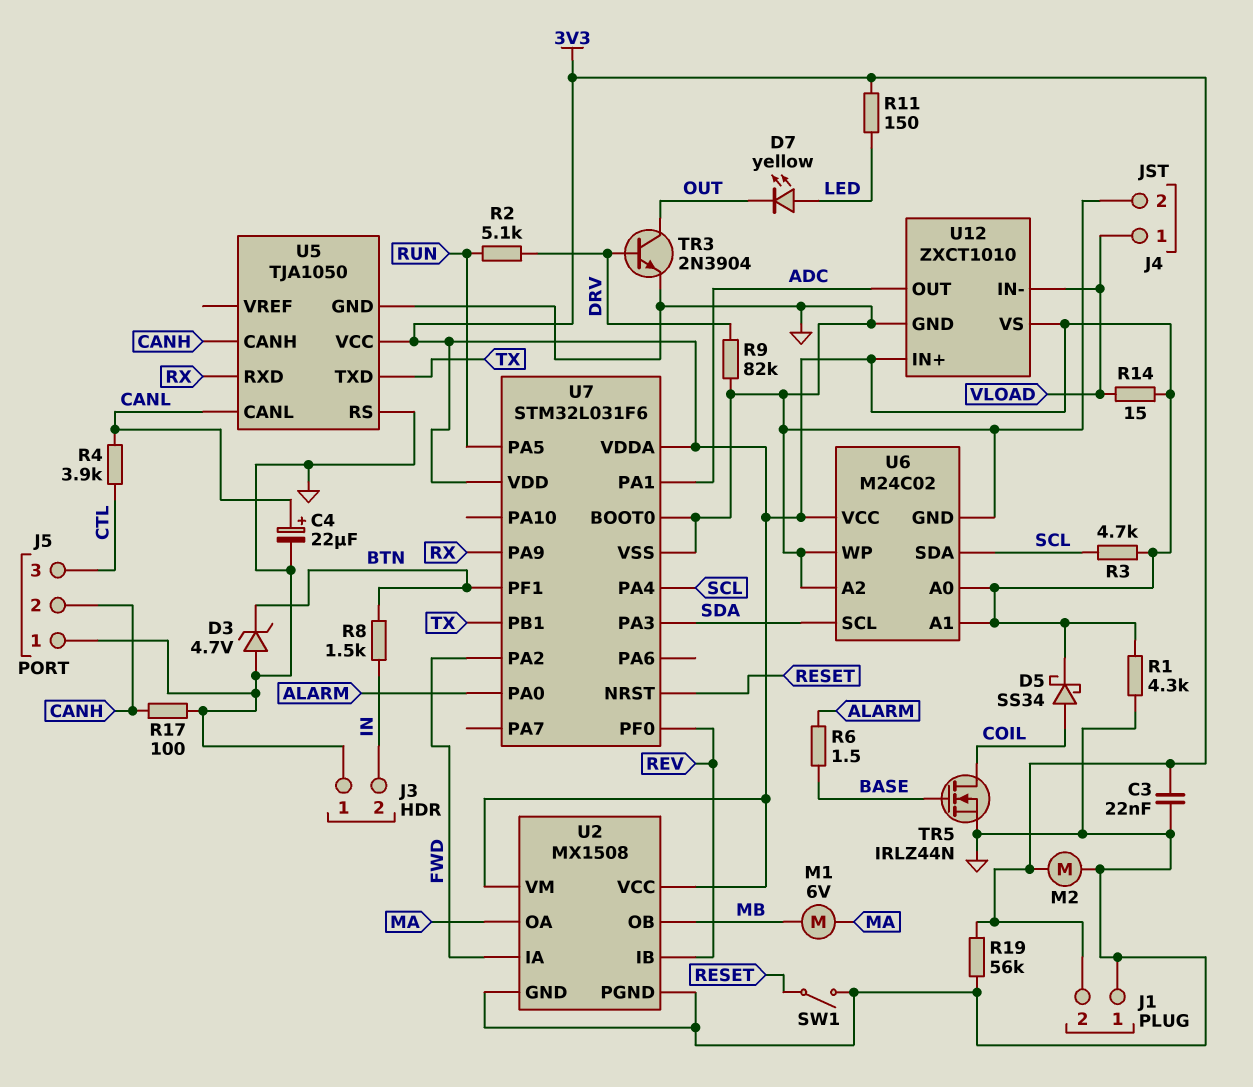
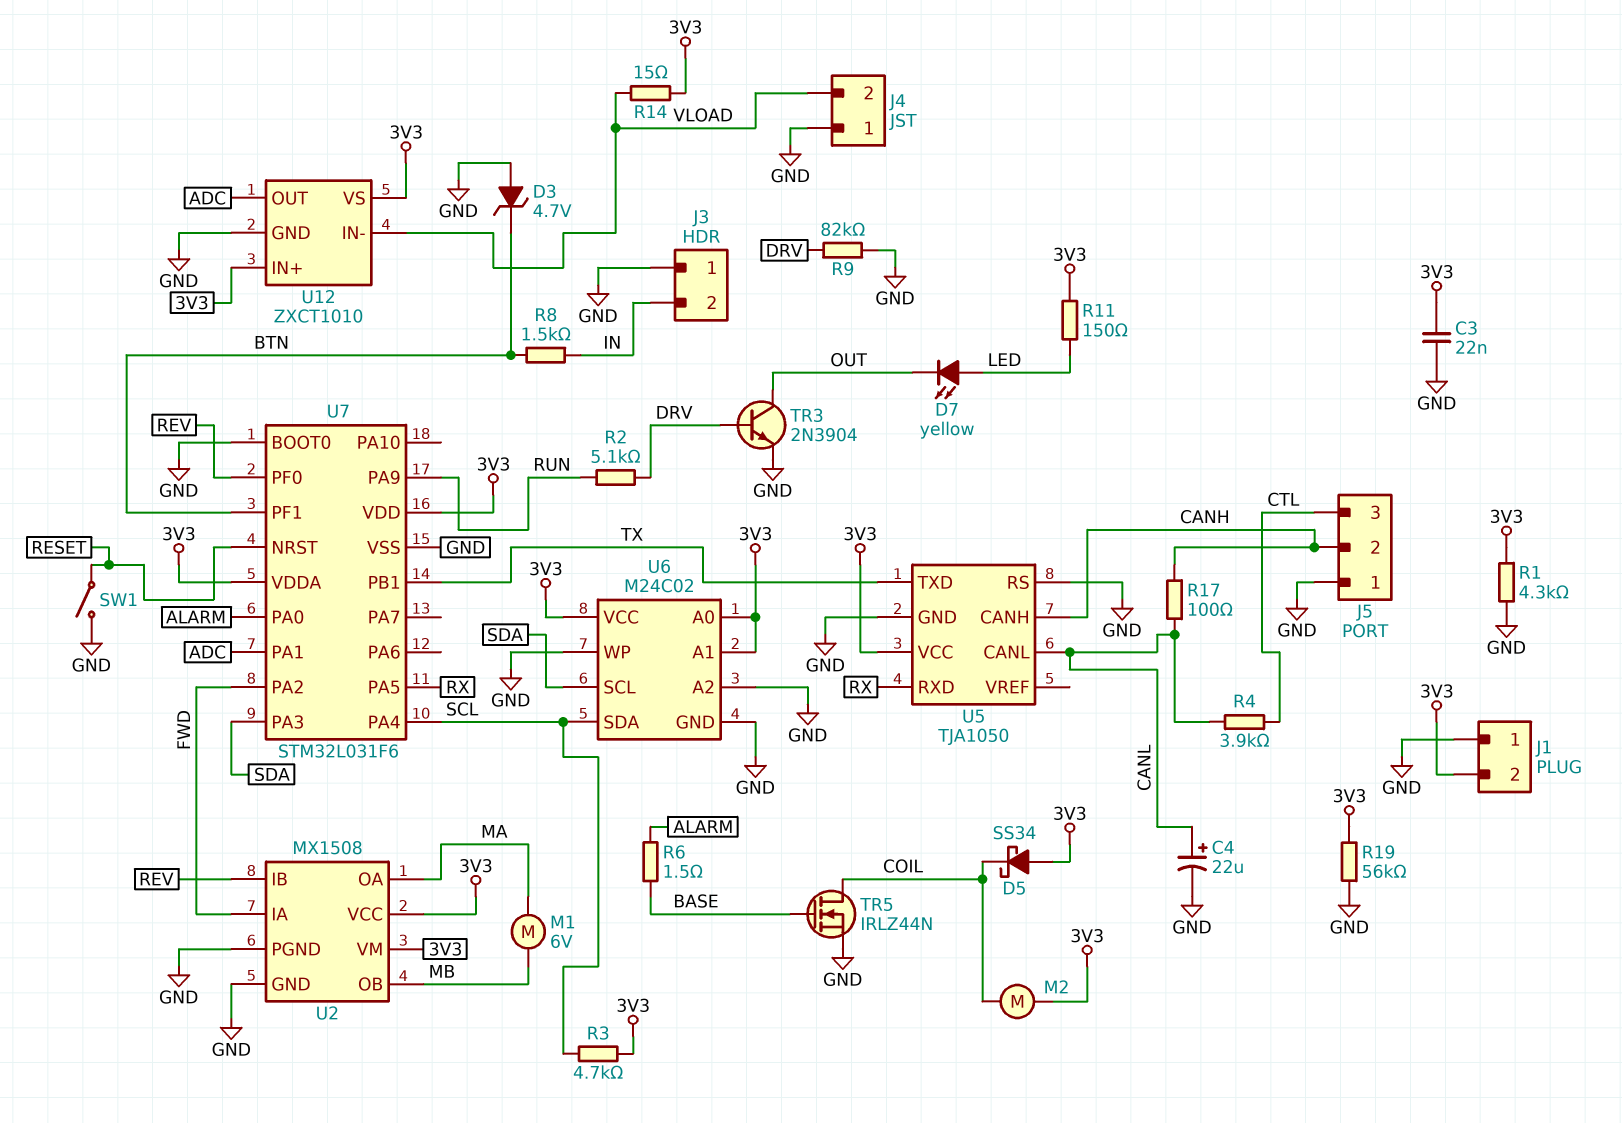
D5: schottky SS34 (A COIL, K 3V3) -> schottky SS34 (A 3V3, K COIL)
J4 pin 1: VLOAD -> GND
J4 pin 2: GND -> VLOAD
M2: motor (3V3, GND) -> motor (3V3, COIL)
R17: 100 (CANH, GND) -> 100 (CANH, CANL)
U7 pin PA5: RUN -> RX
U7 pin PA9: RX -> RUN

